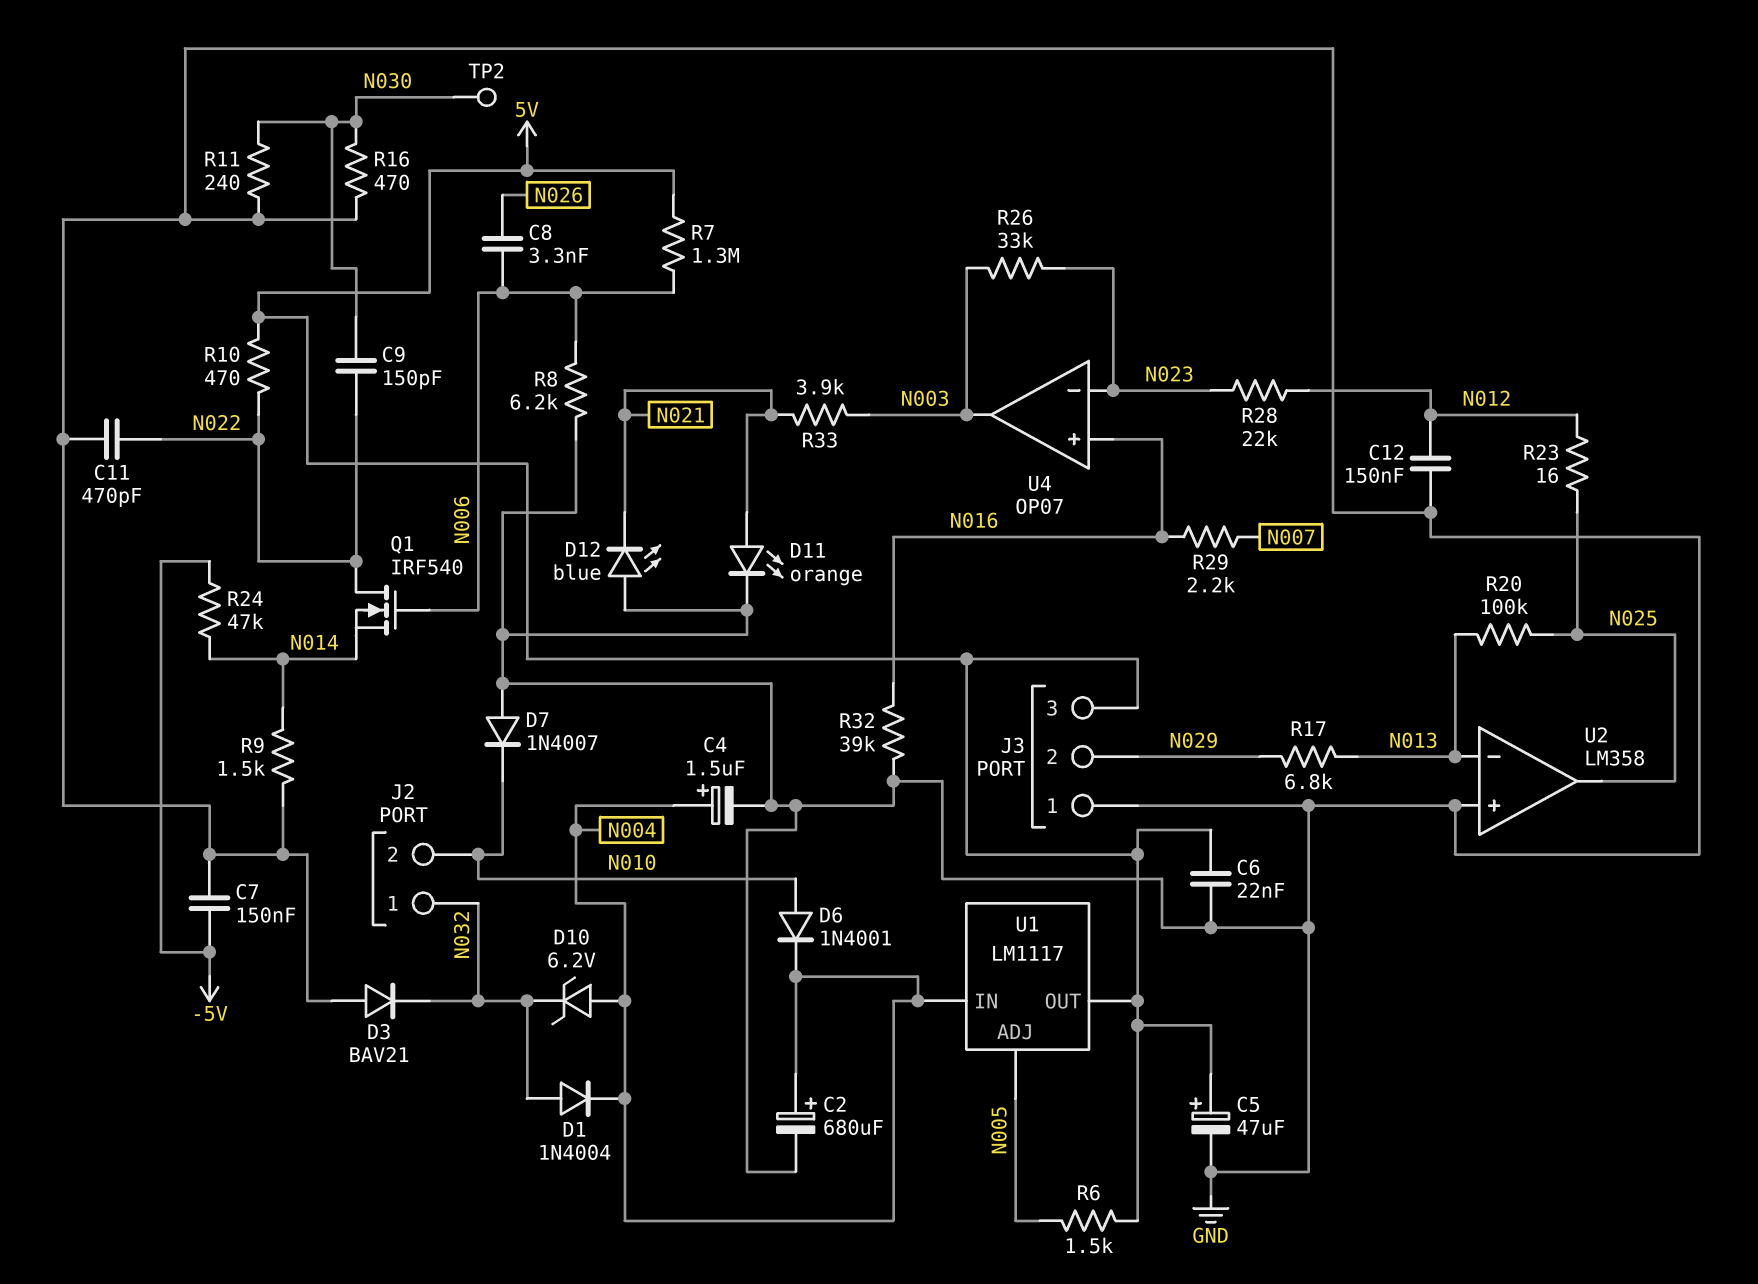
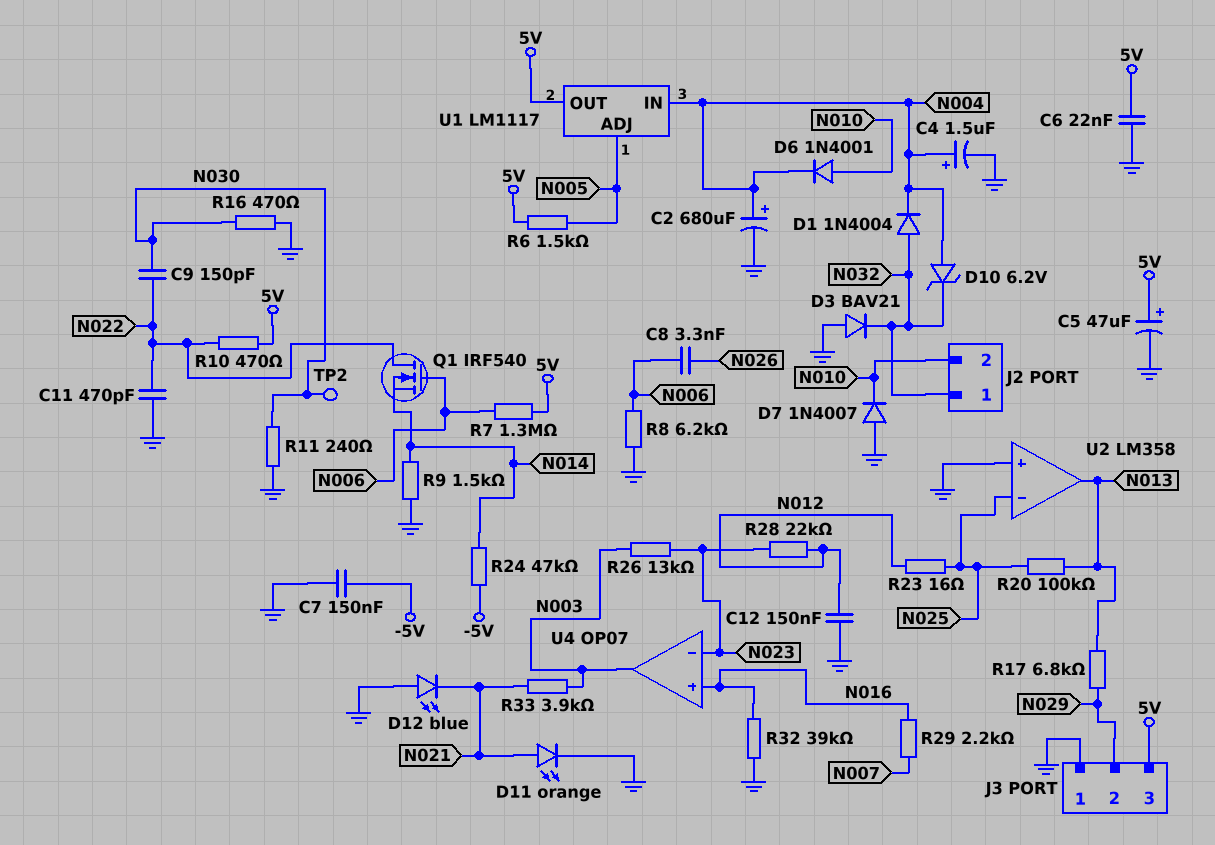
R26: 33k (N003, N023) -> 13k (N003, N023)
U2 pin in-: N013 -> N025
U2 pin out: N025 -> N013

